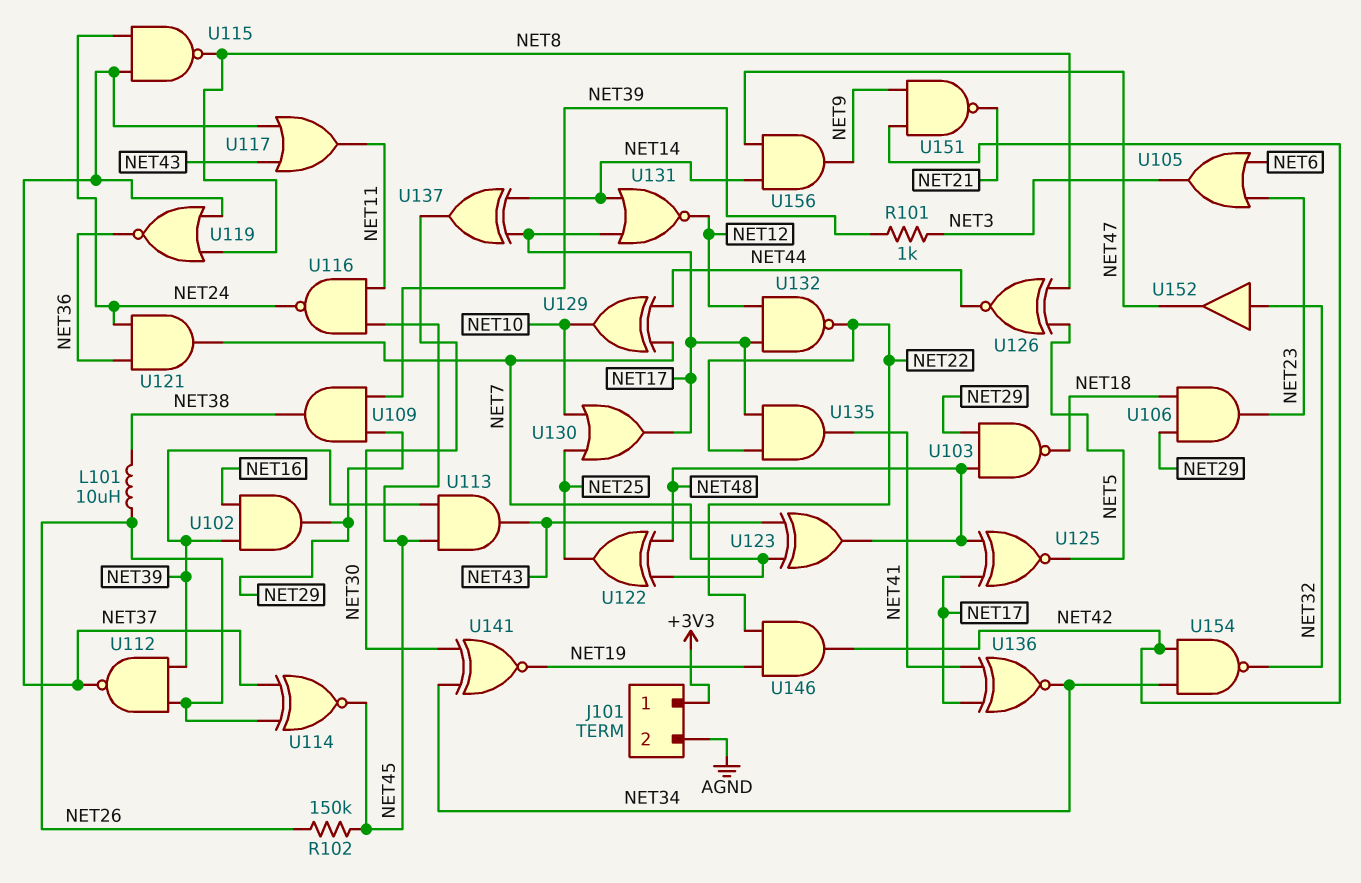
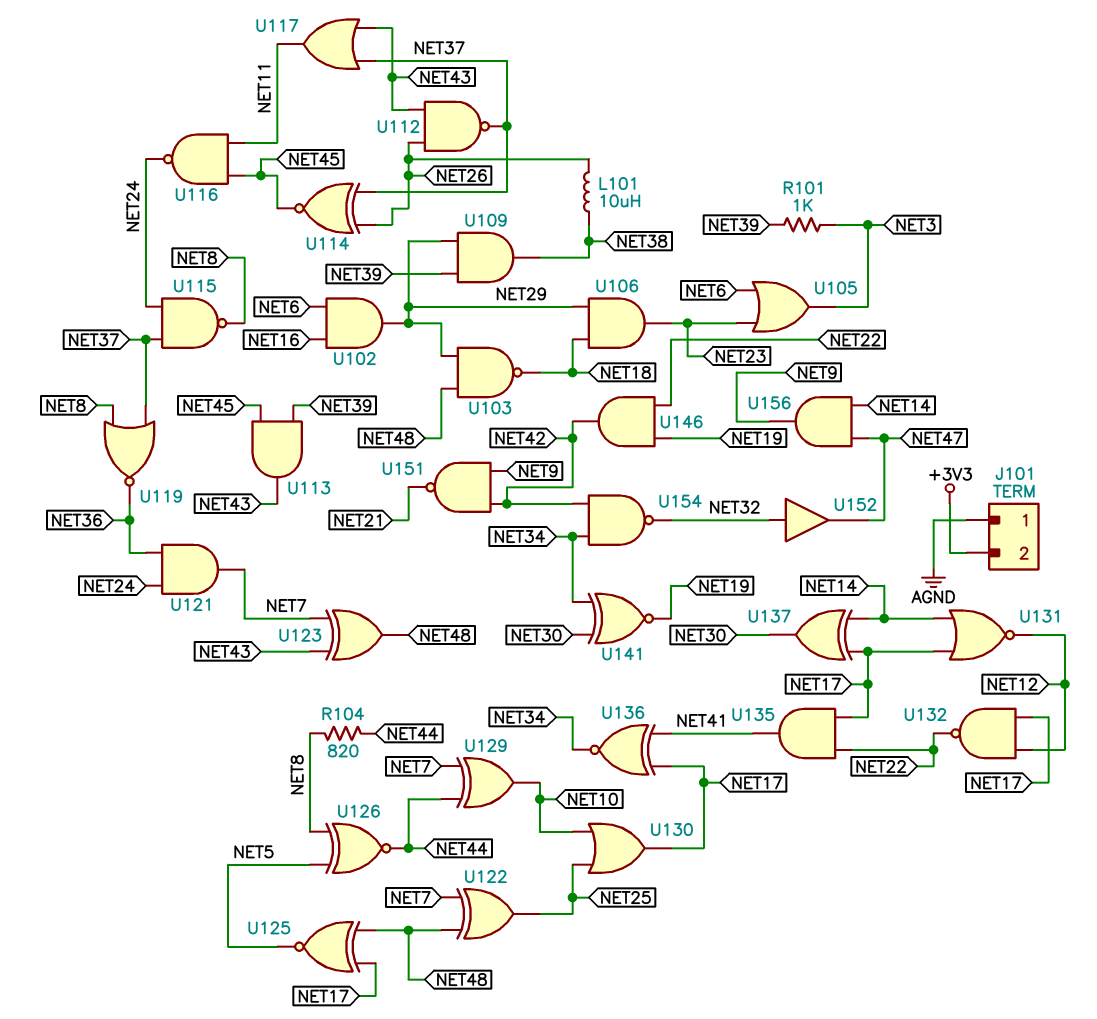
J101 pin 1: +3V3 -> AGND
J101 pin 2: AGND -> +3V3
R102: 150k (NET26, NET45) -> none
R104: none -> 820 (NET8, NET44)
U102: AND (in NET16, in NET39, out NET29) -> AND (in NET6, in NET16, out NET29)
U112: NAND (in NET26, in NET39, out NET37) -> NAND (in NET26, in NET43, out NET37)

